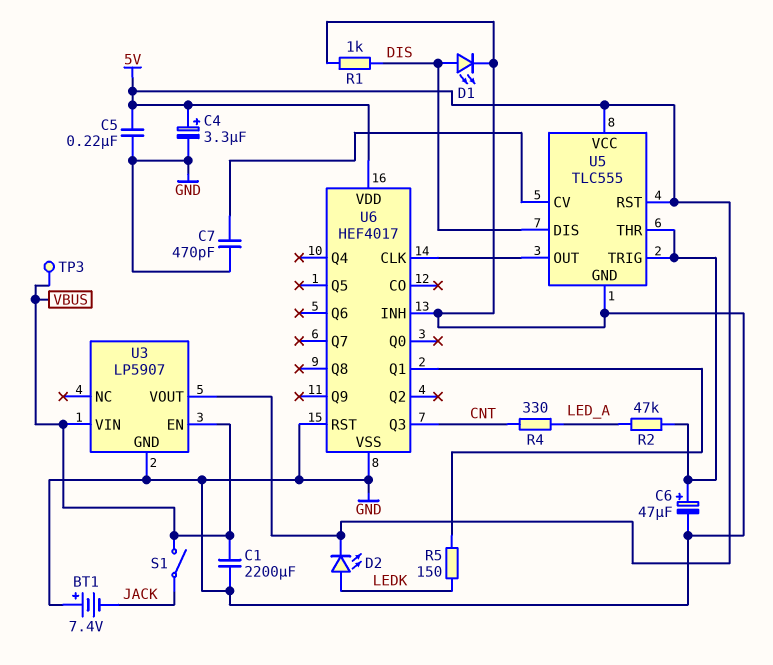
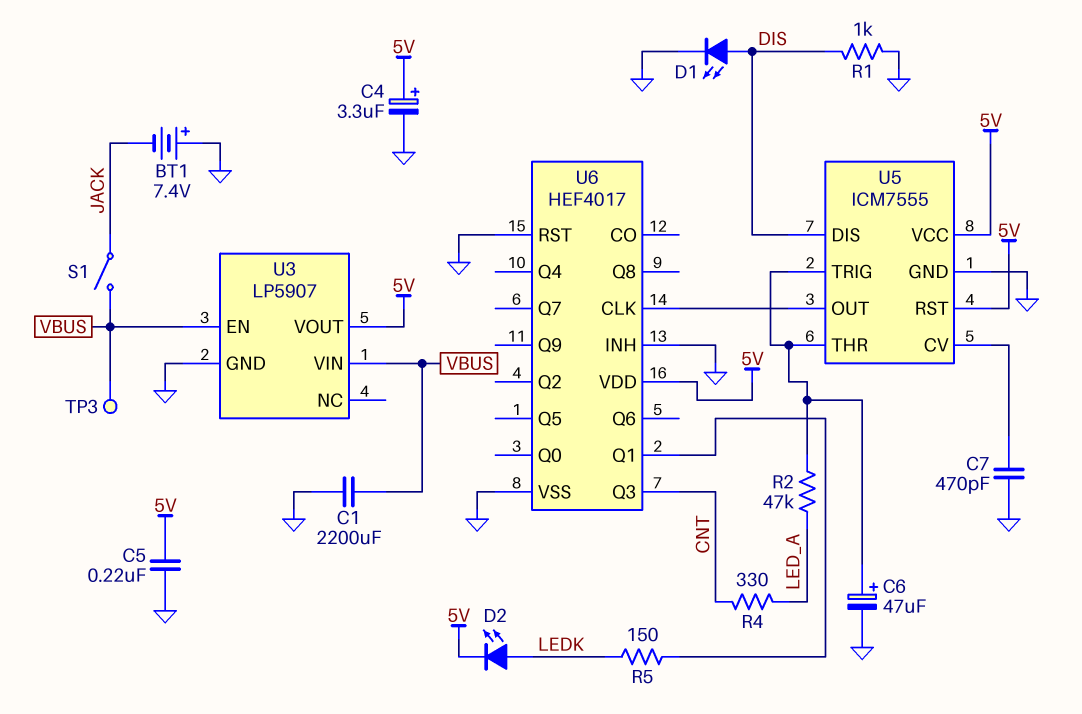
U5: TLC555 -> ICM7555

